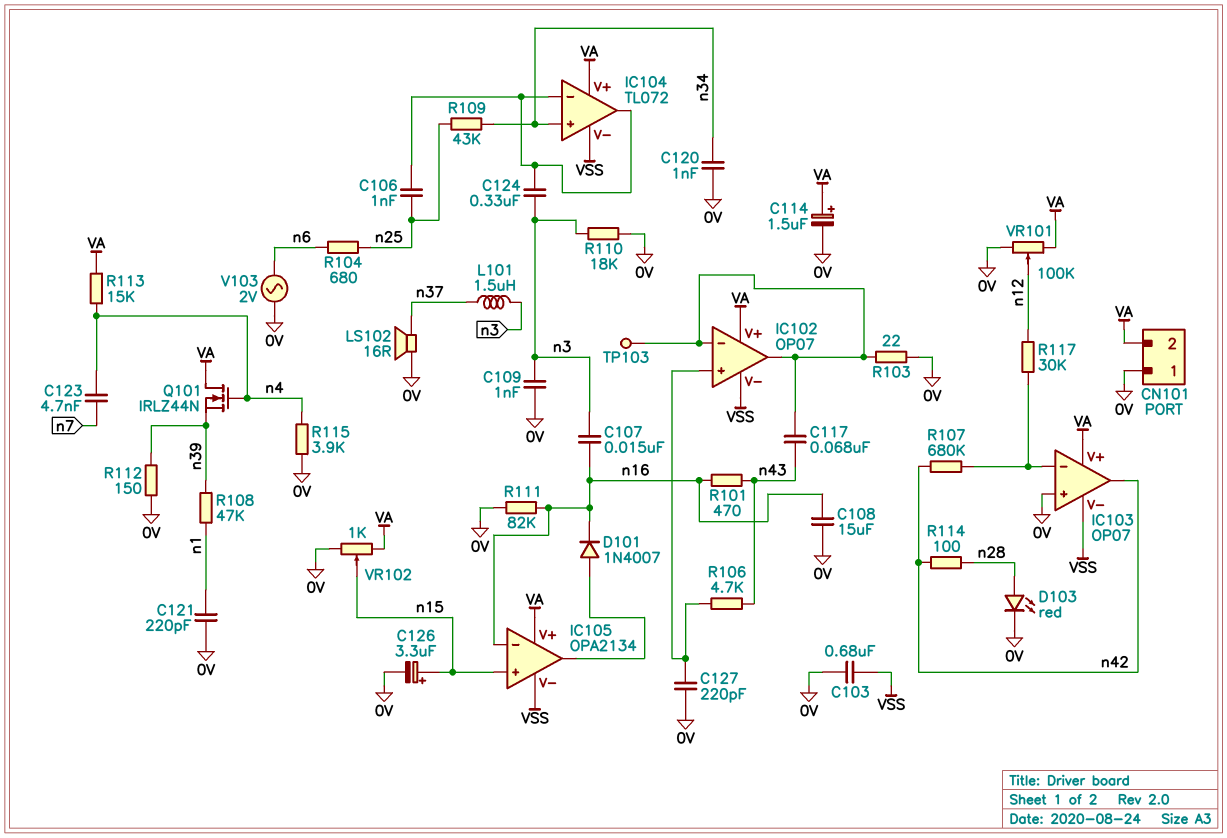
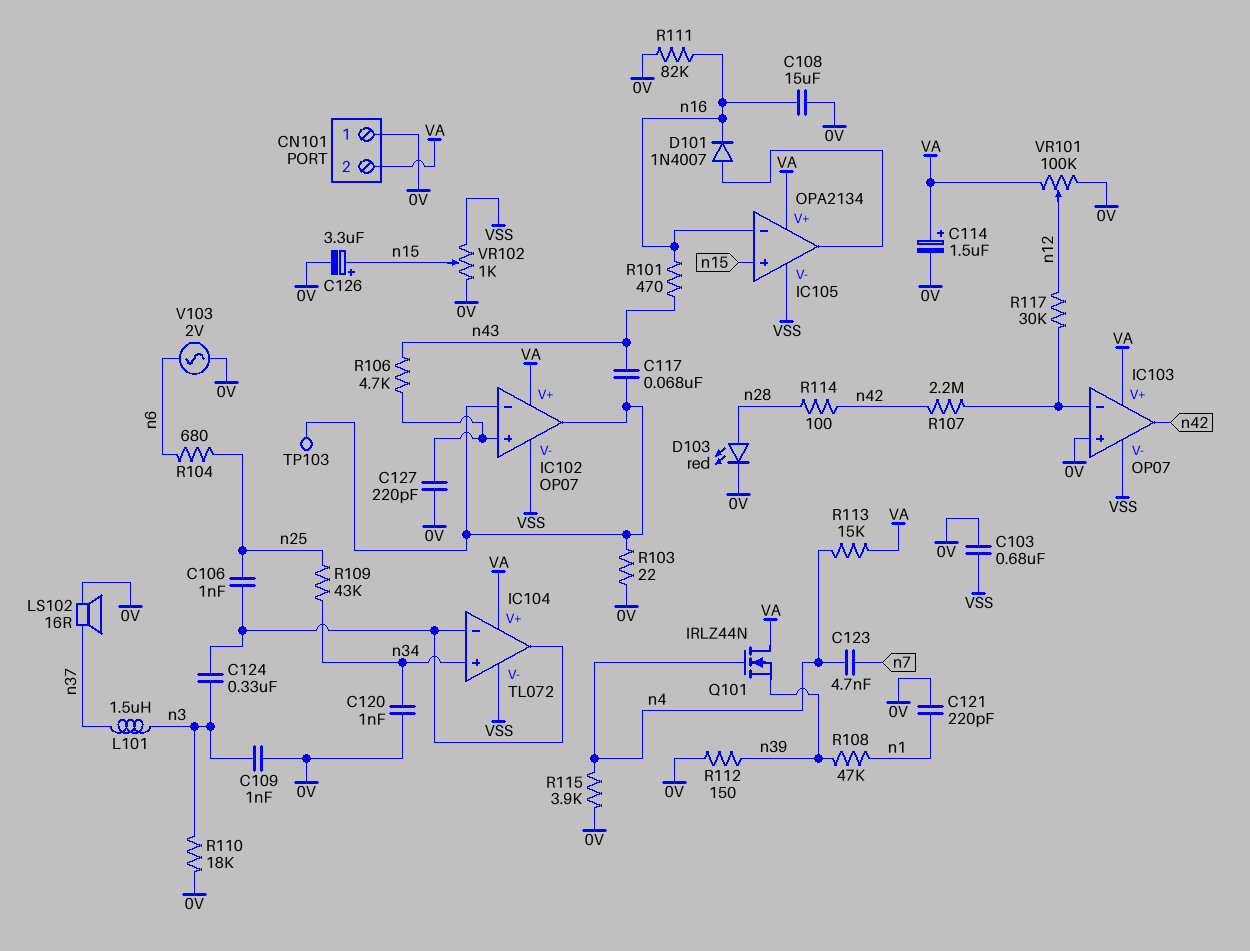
C107: 15nF (n3, n16) -> none
R107: 680k (IC103/in-, n42) -> 2.2M (IC103/in-, n42)
VR102: 1k (0V, VA, wiper n15) -> 1k (0V, VSS, wiper n15)

